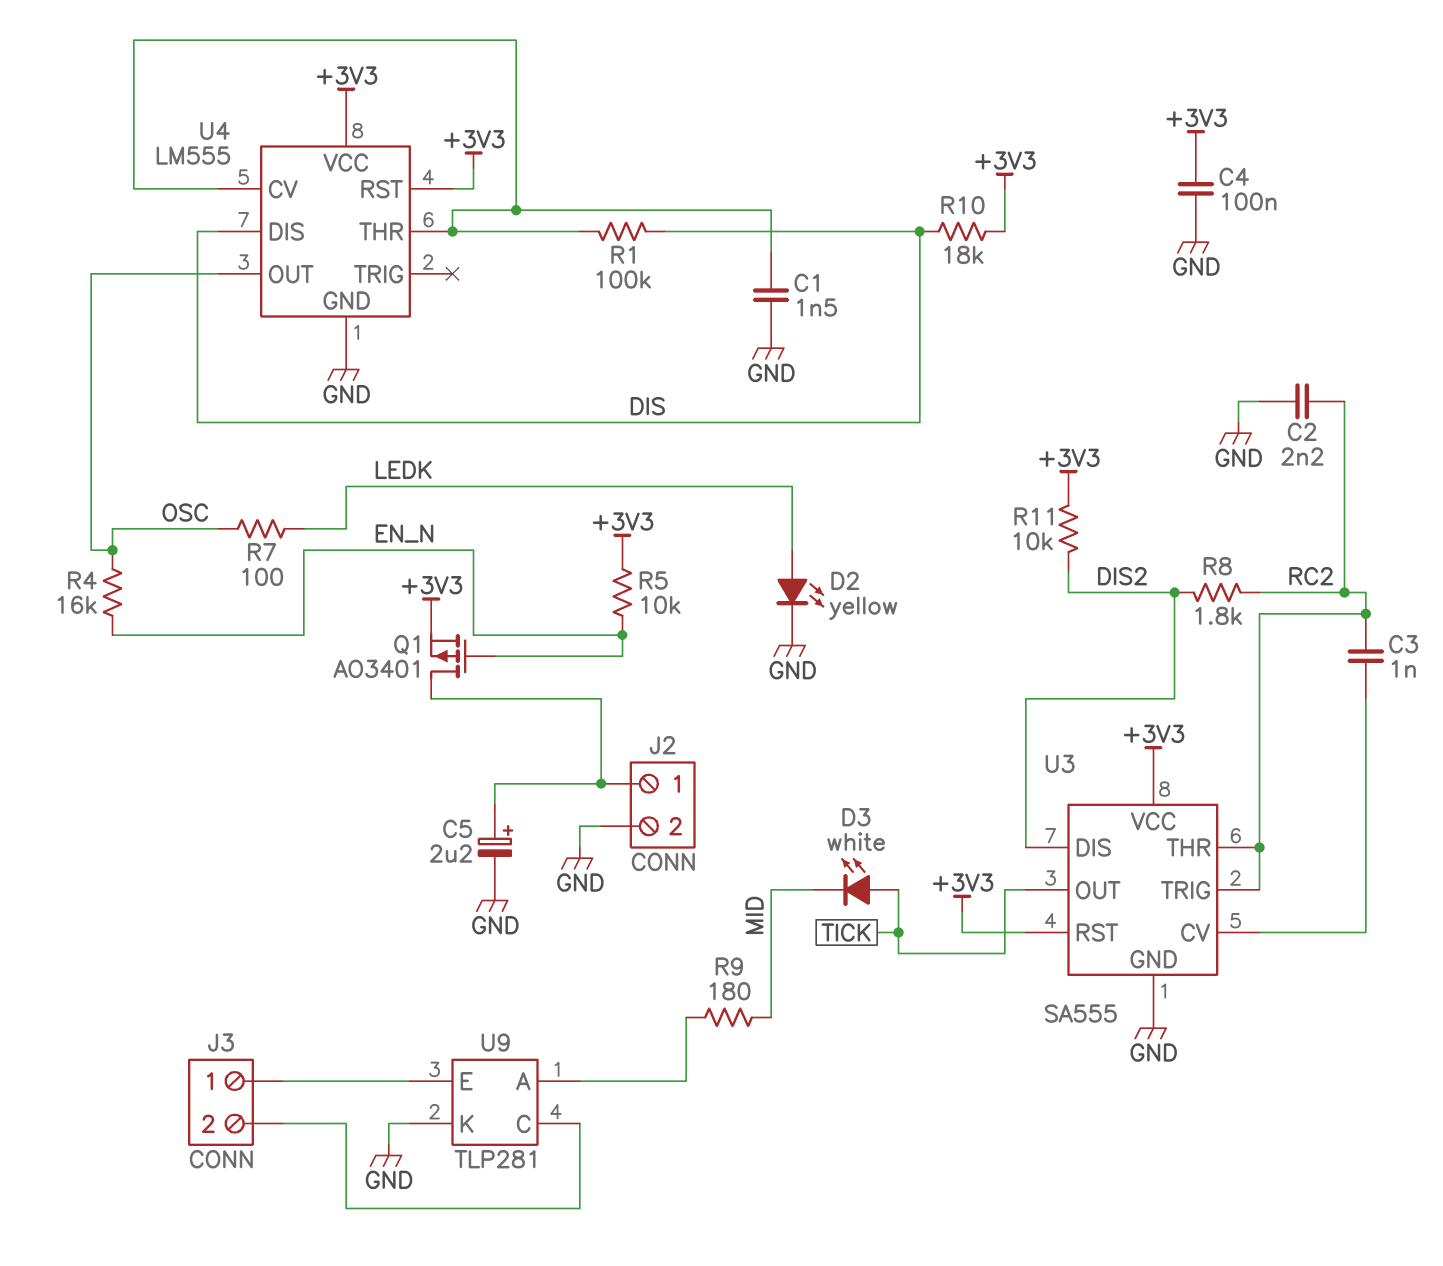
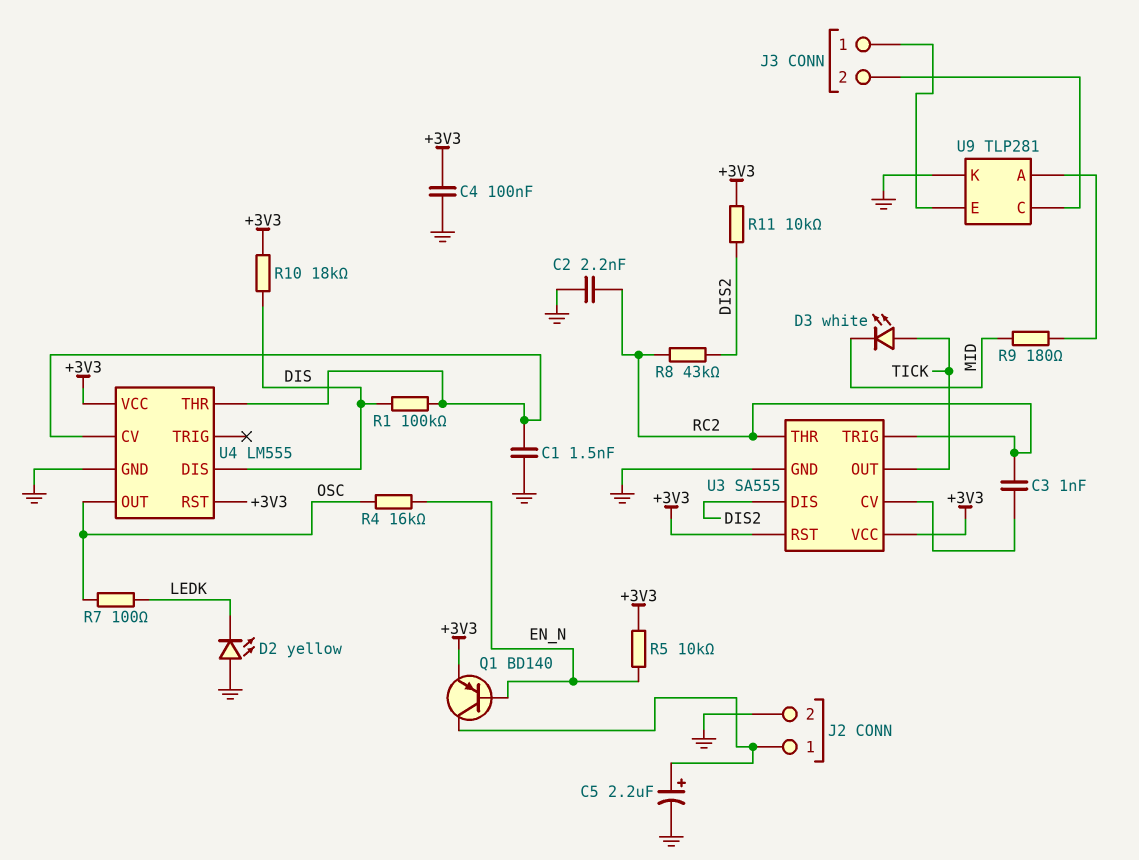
D2: LED yellow (A LEDK, K GND) -> LED yellow (A GND, K LEDK)
Q1: PMOS AO3401 (G EN_N, D J2/1, S +3V3) -> PNP BD140 (B EN_N, C J2/1, E +3V3)
R8: 1.8k (DIS2, RC2) -> 43k (DIS2, RC2)

